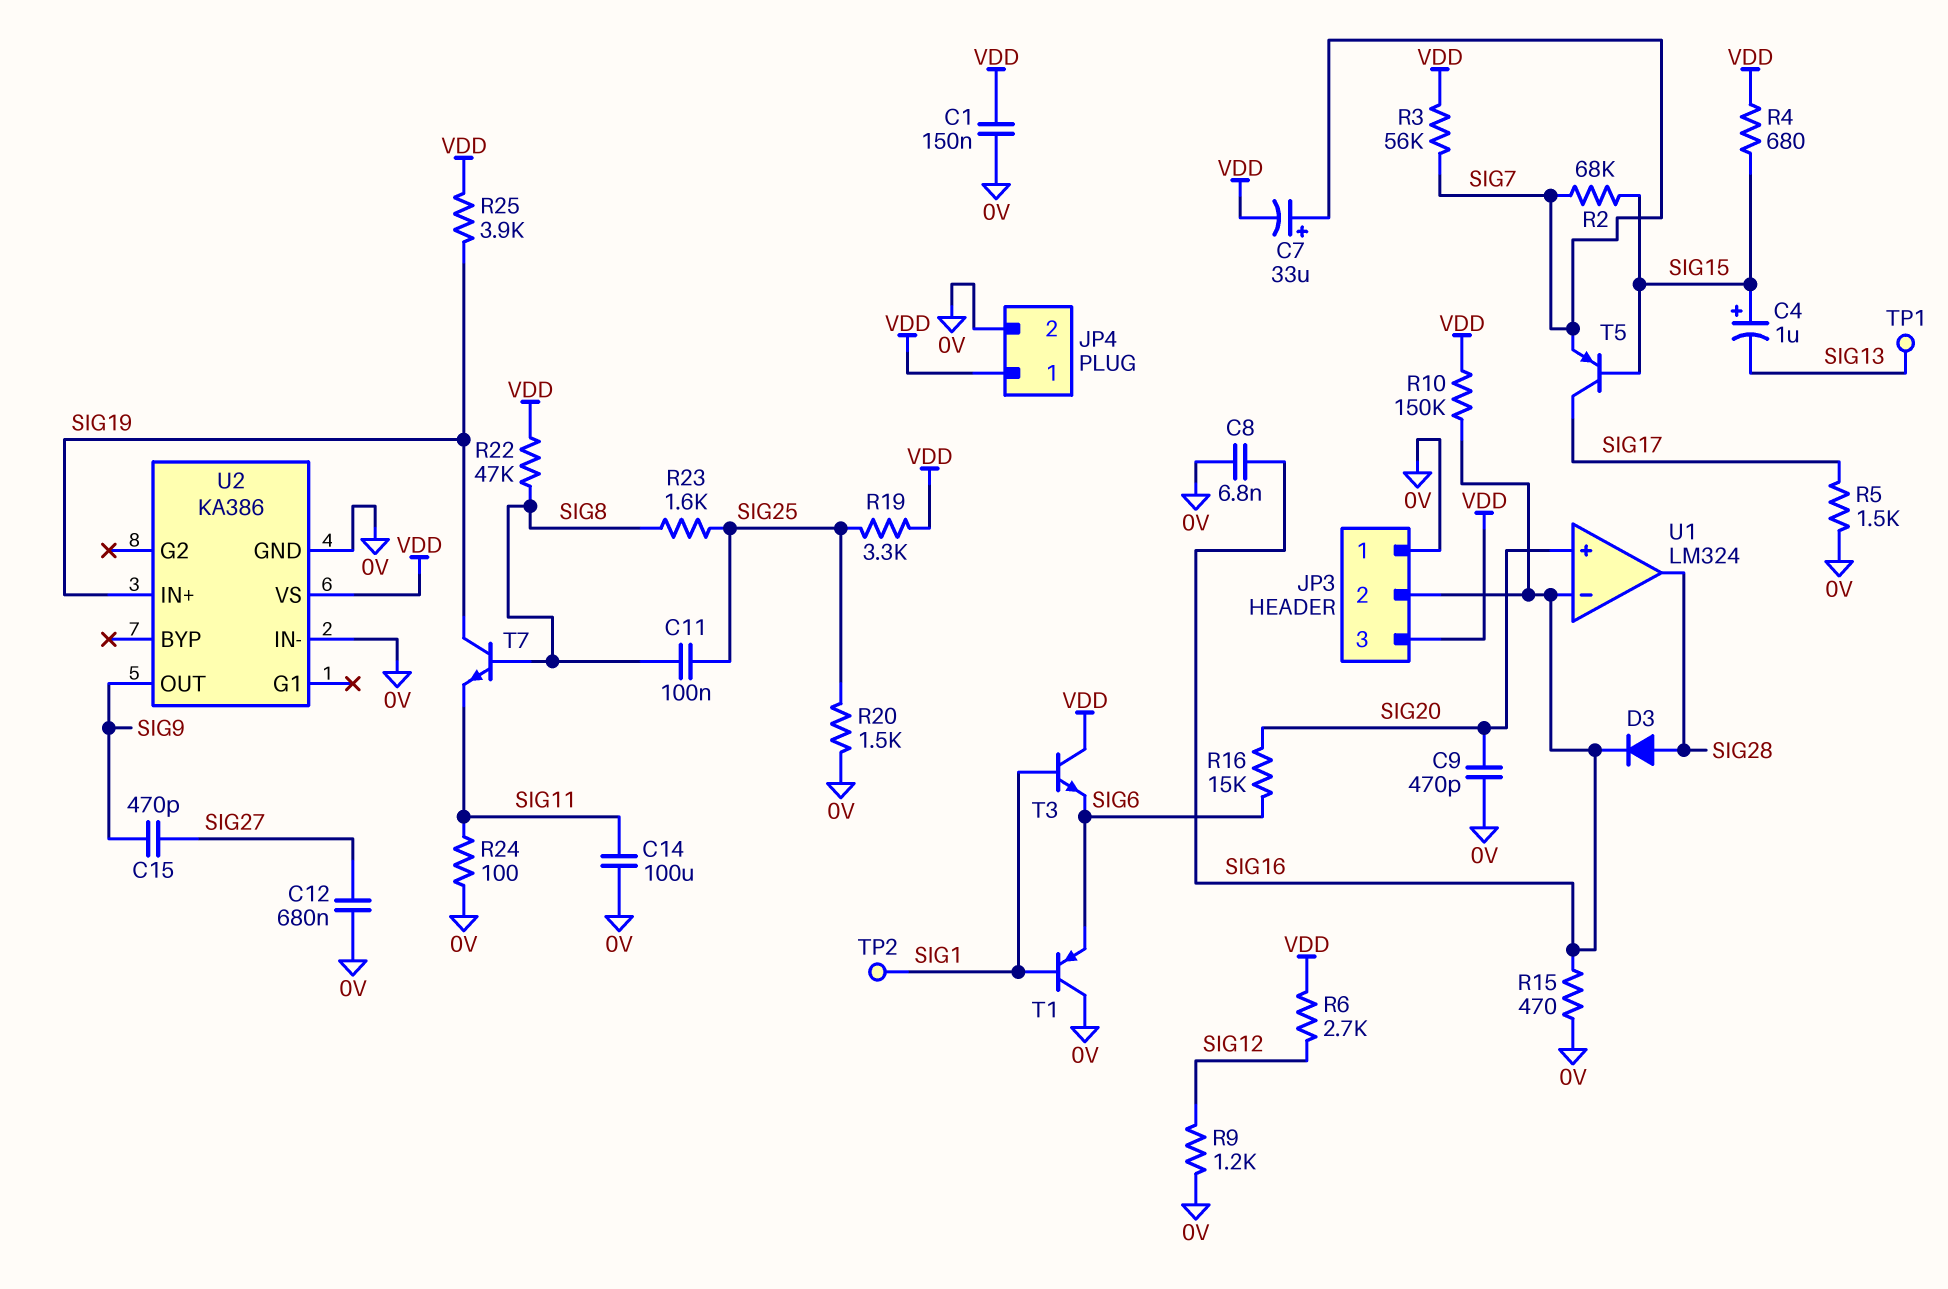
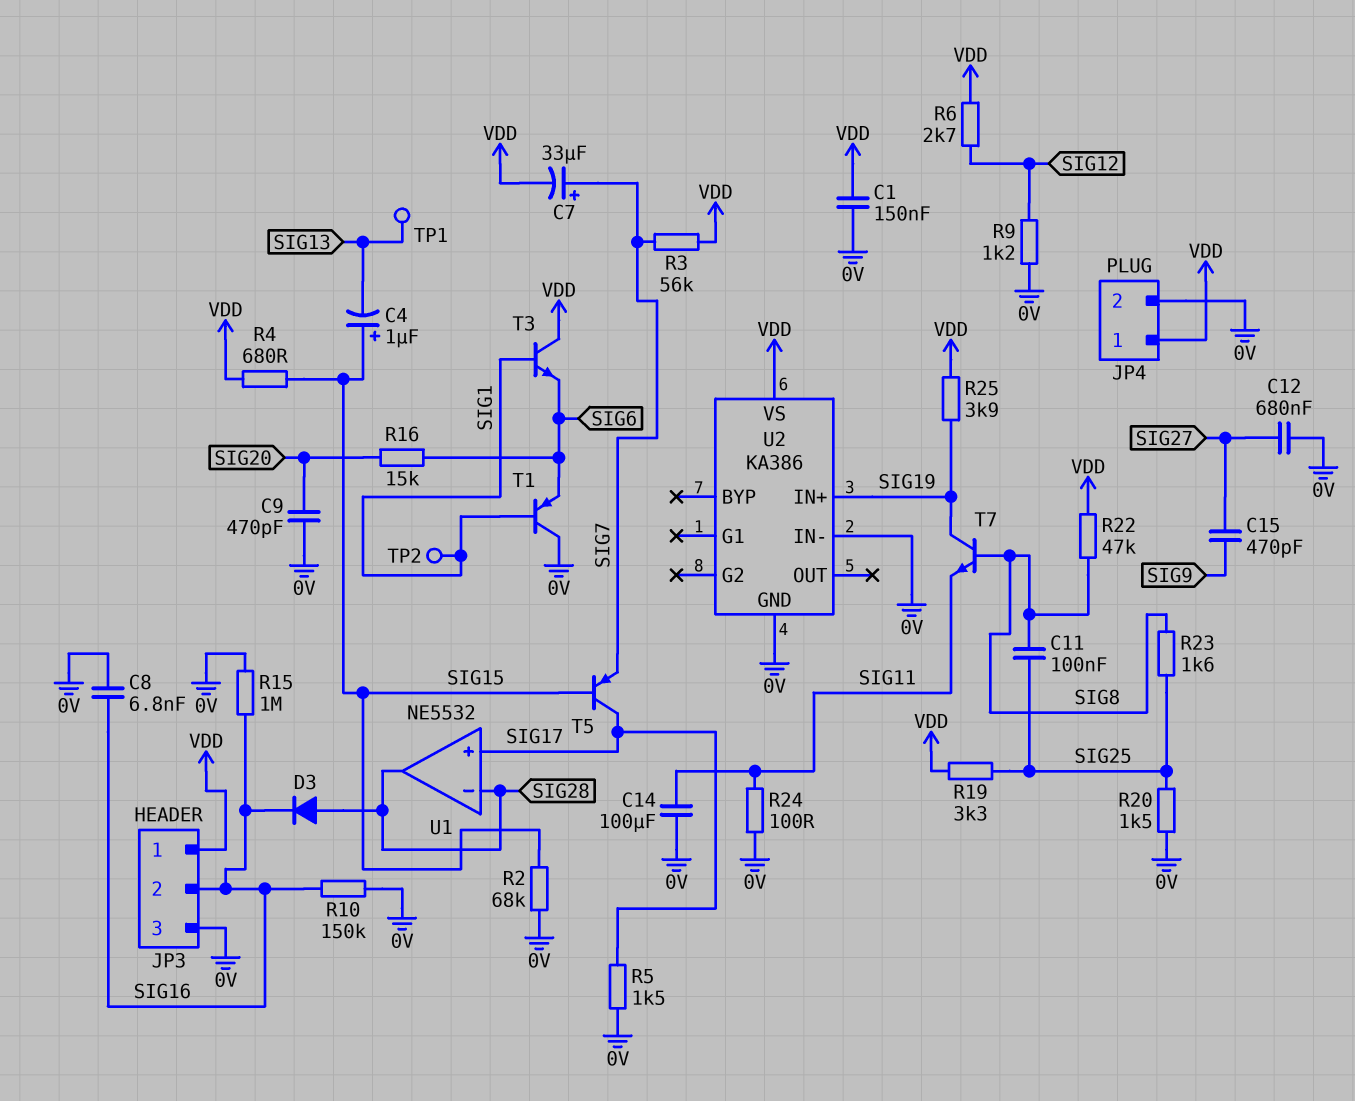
JP3 pin 1: 0V -> VDD
JP3 pin 3: VDD -> 0V
R2: 68k (SIG7, SIG15) -> 68k (0V, SIG15)
R10: 150k (SIG16, VDD) -> 150k (0V, SIG16)
R15: 470 (0V, SIG16) -> 1M (0V, SIG16)
U1: LM324 -> NE5532
U1 pin in+: SIG20 -> SIG17
U1 pin in-: SIG16 -> SIG28
U2 pin OUT: SIG9 -> none

